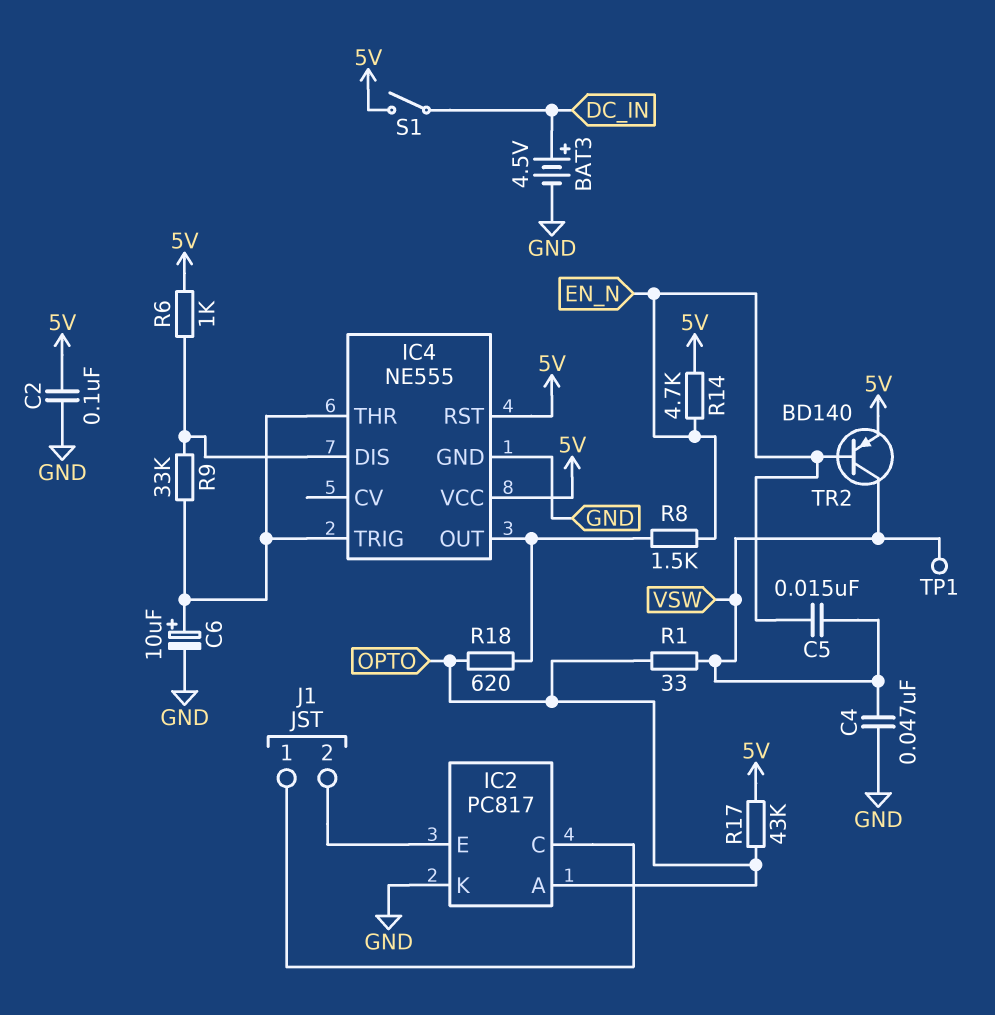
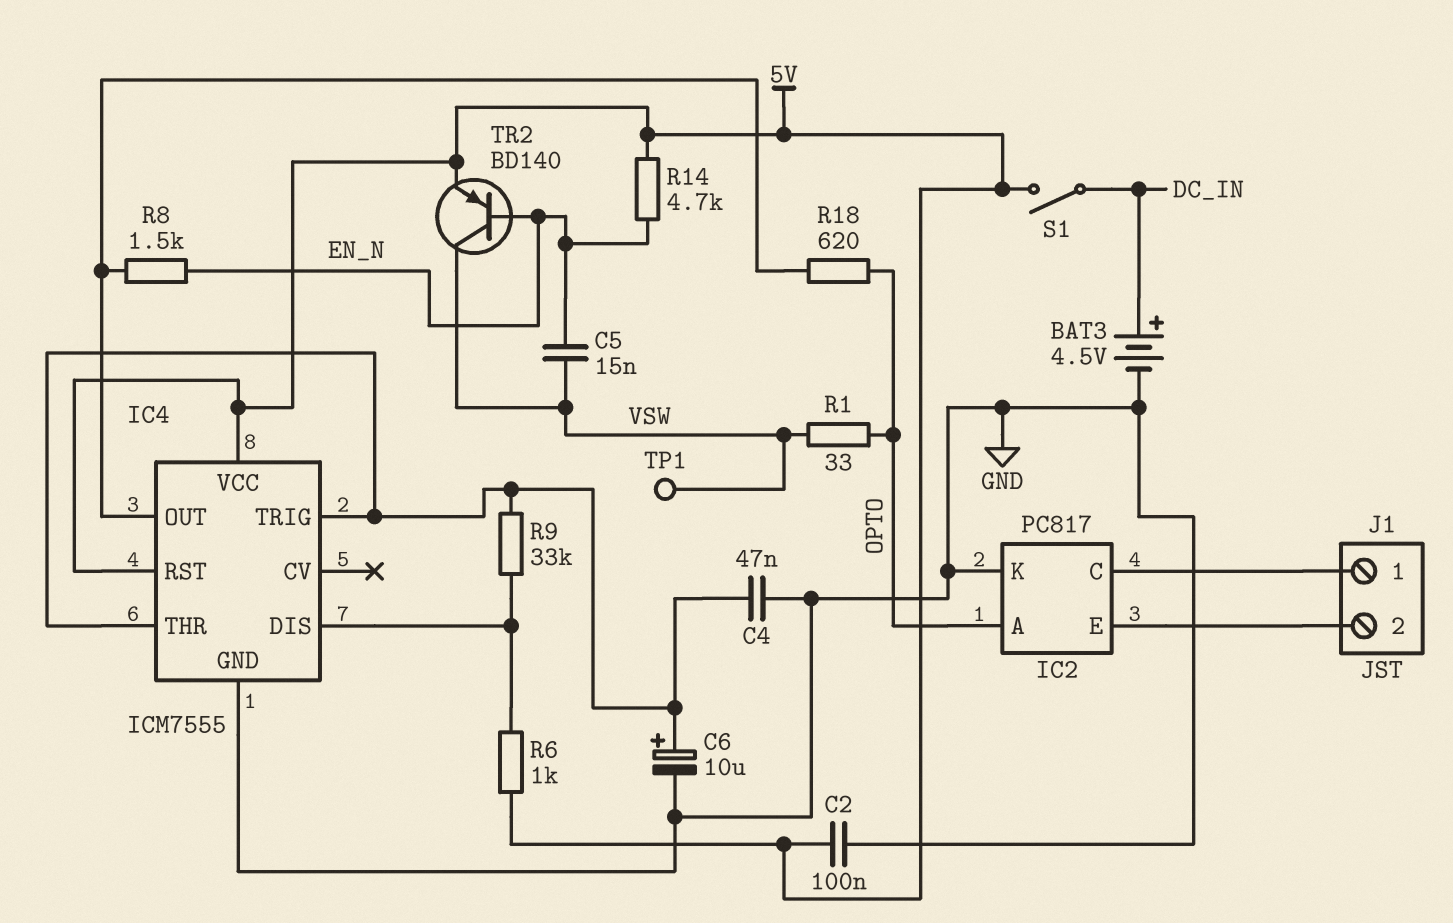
C4: 47nF (GND, VSW) -> 47nF (GND, IC4/THR)
IC4: NE555 -> ICM7555
R17: 43k (5V, OPTO) -> none

